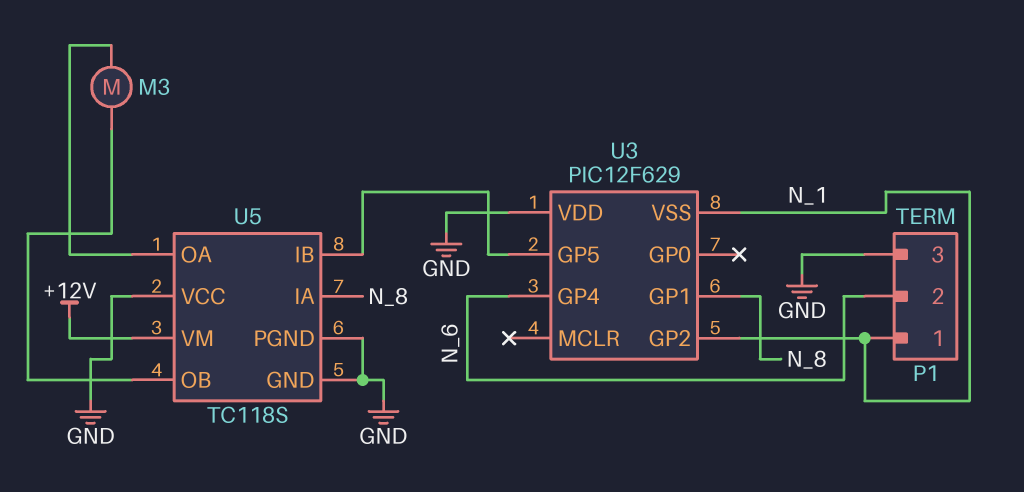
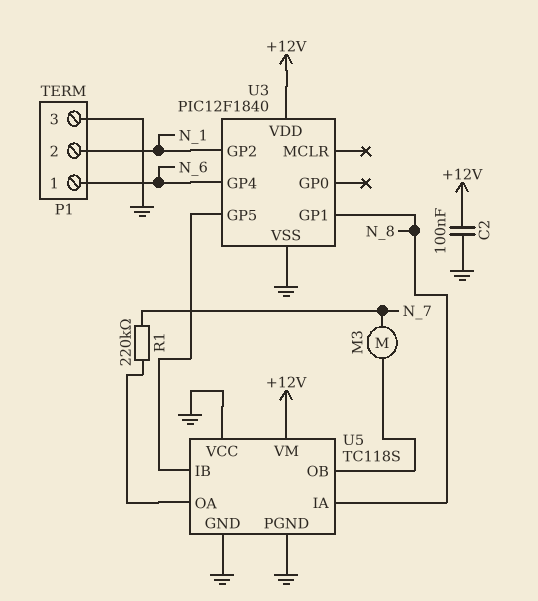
C2: none -> 100nF (+12V, GND)
M3: motor (U5/OA, U5/OB) -> motor (N_7, U5/OB)
P1 pin 1: N_1 -> N_6
P1 pin 2: N_6 -> N_1
R1: none -> 220k (N_7, U5/OA)
U3: PIC12F629 -> PIC12F1840
U3 pin VDD: GND -> +12V
U3 pin VSS: N_1 -> GND

